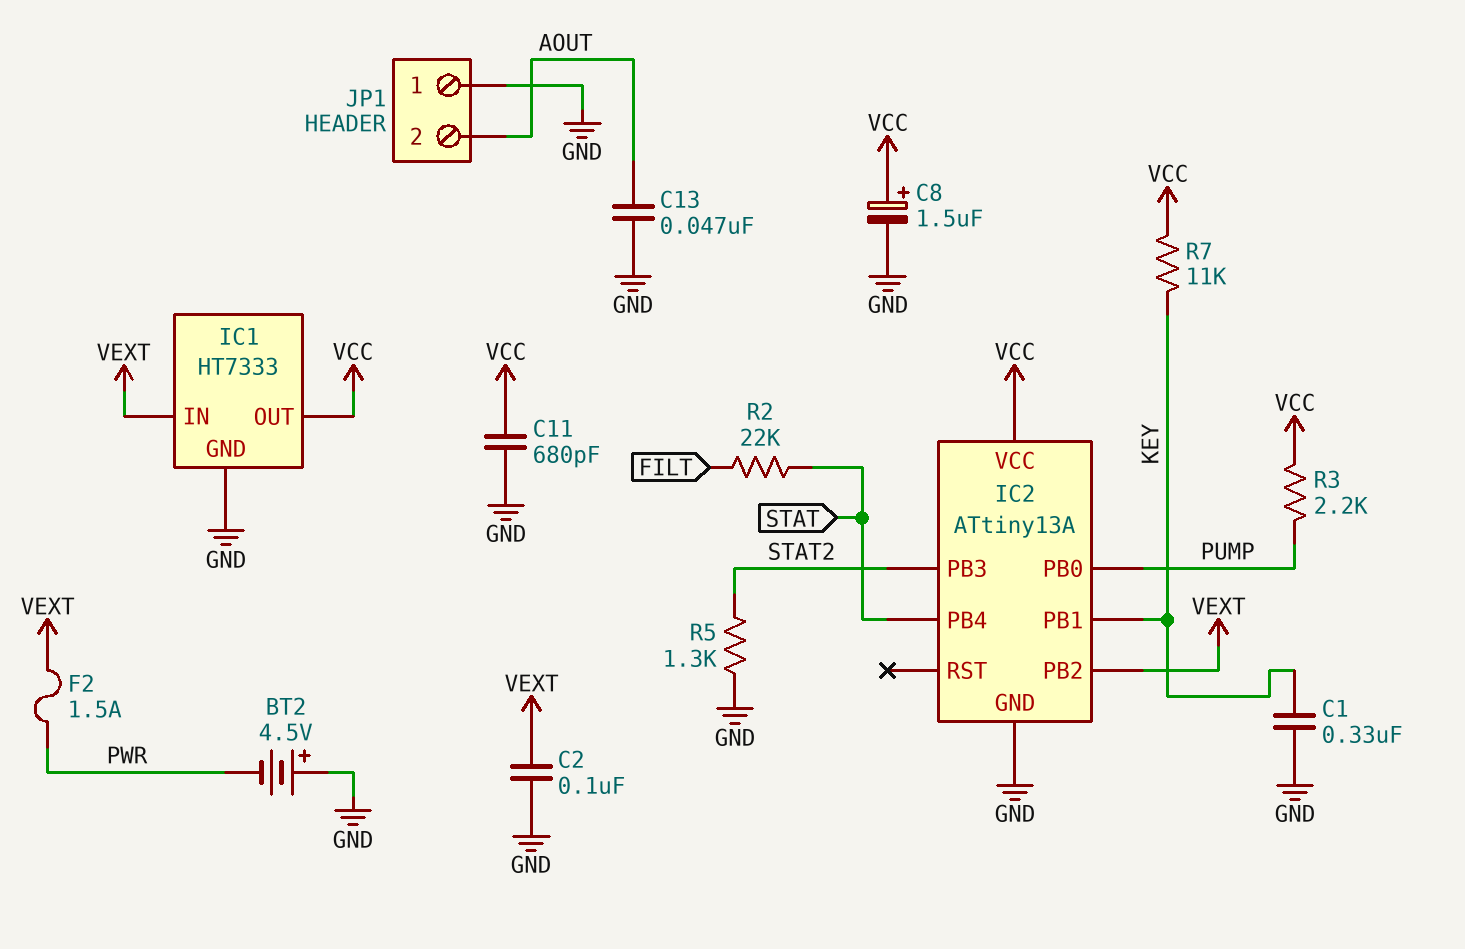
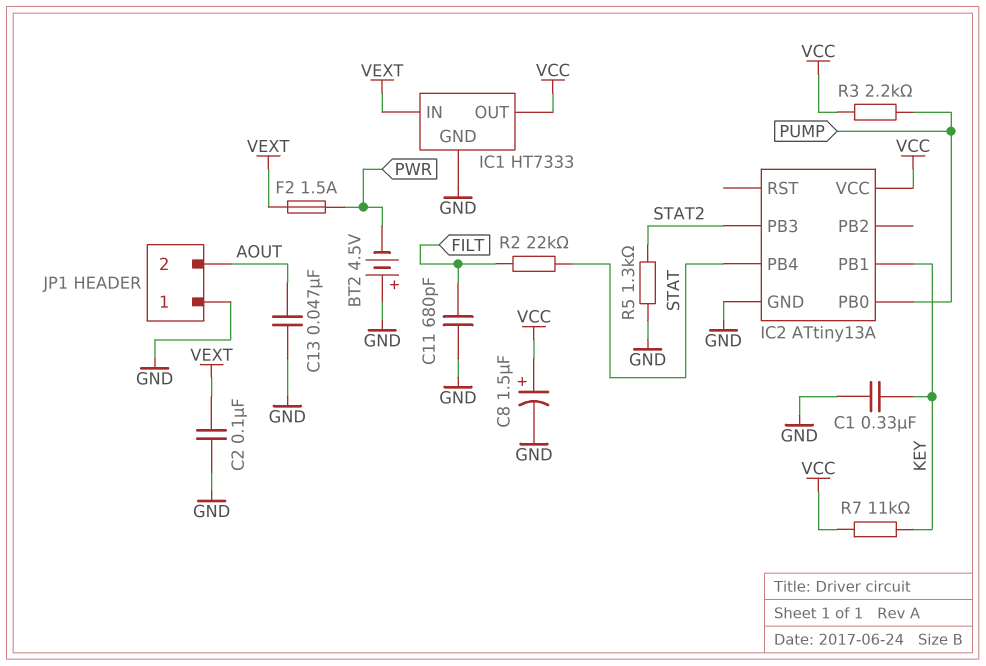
C11: 680pF (GND, VCC) -> 680pF (FILT, GND)
IC2 pin PB2: VEXT -> none

